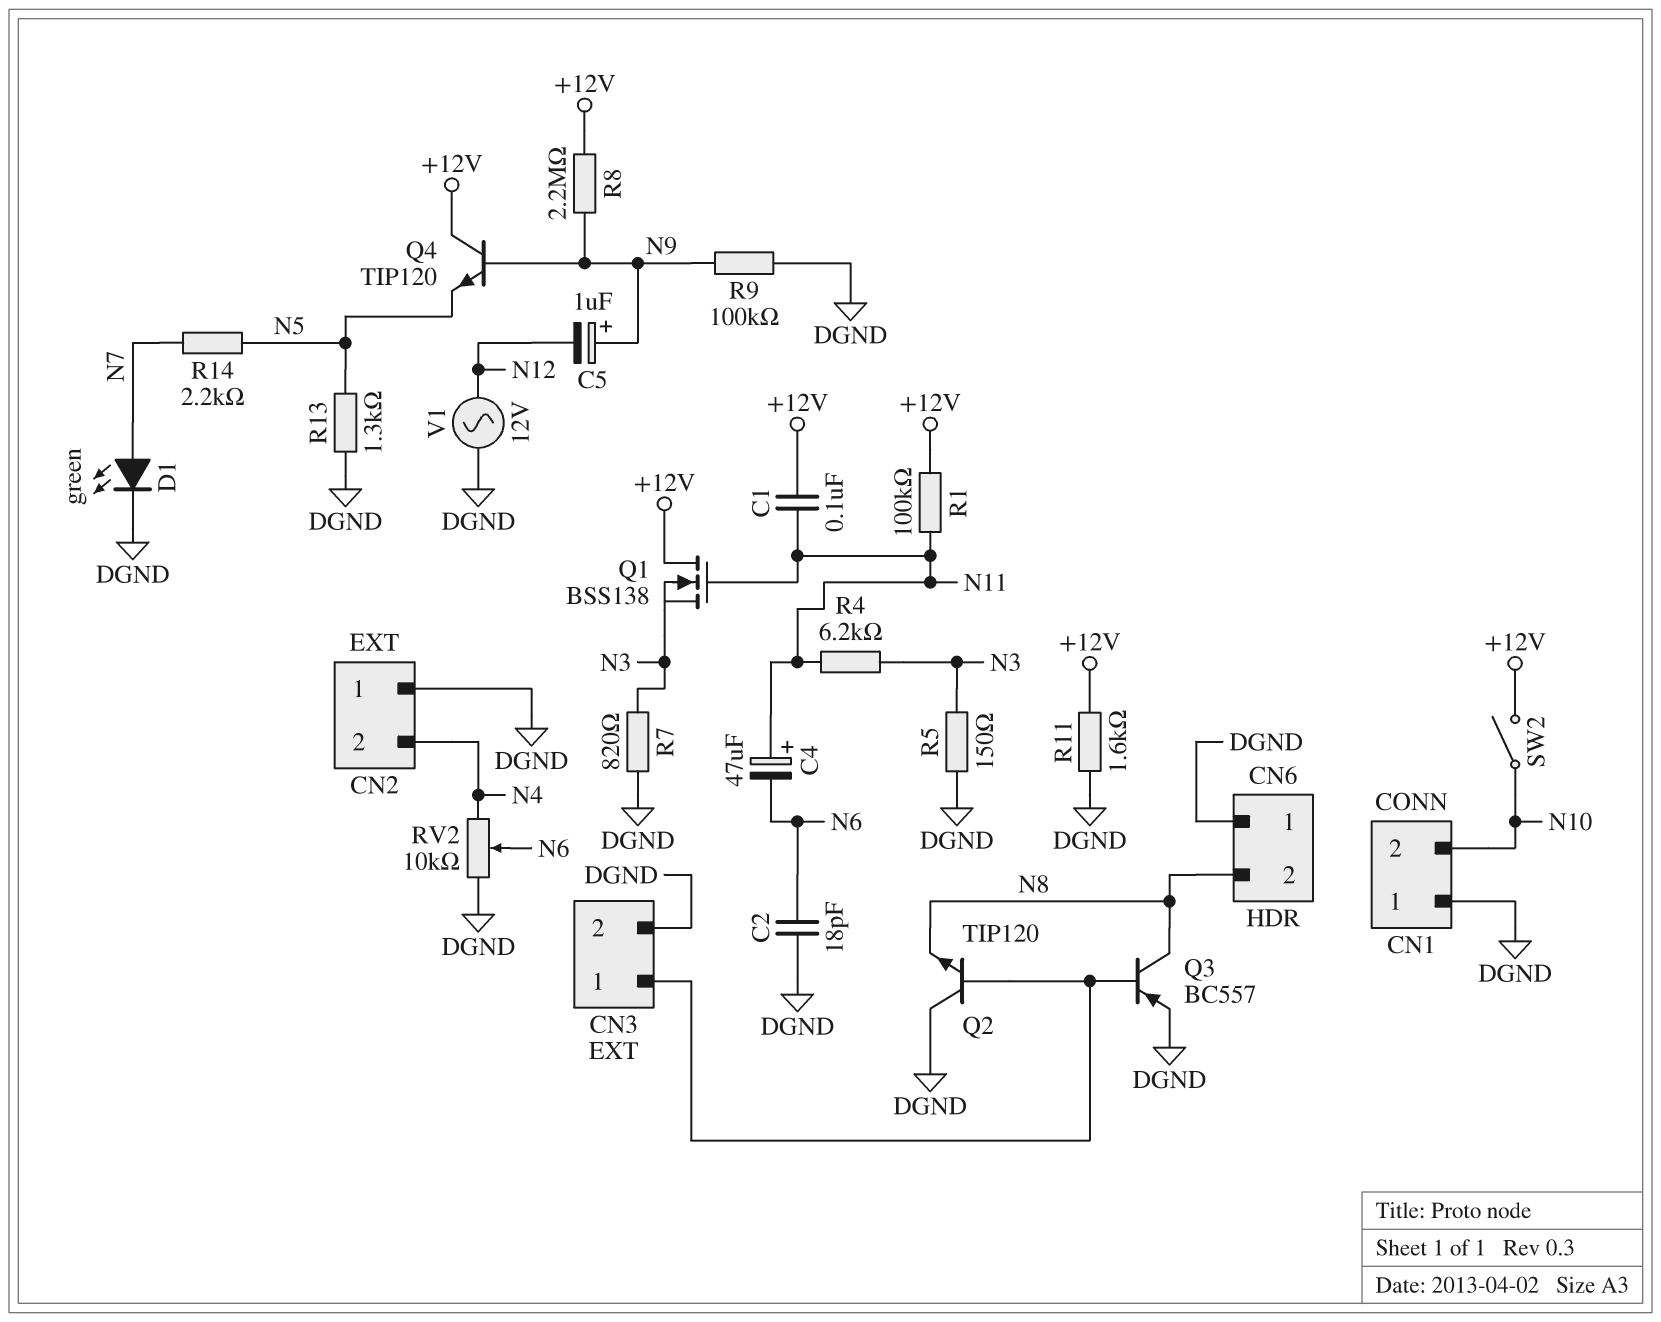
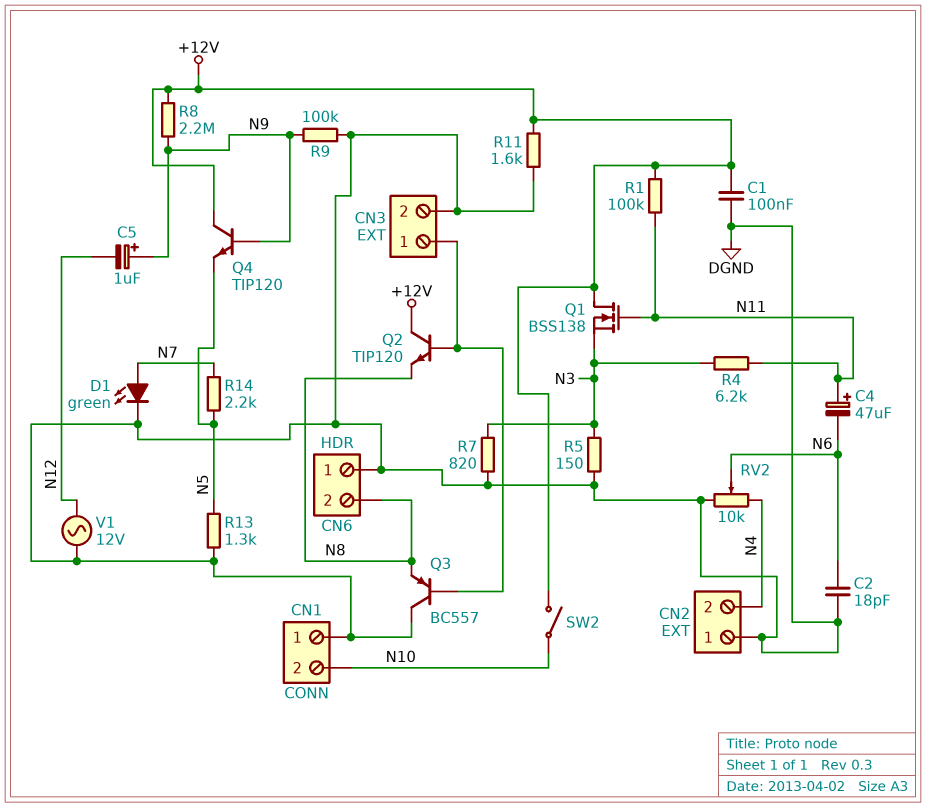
C1: 100nF (+12V, N11) -> 100nF (+12V, DGND)
Q2: NPN TIP120 (B CN3/1, C DGND, E N8) -> NPN TIP120 (B CN3/1, C +12V, E N8)
Q3: PNP BC557 (B CN3/1, C N8, E DGND) -> PNP BC557 (B CN3/1, C DGND, E N8)

